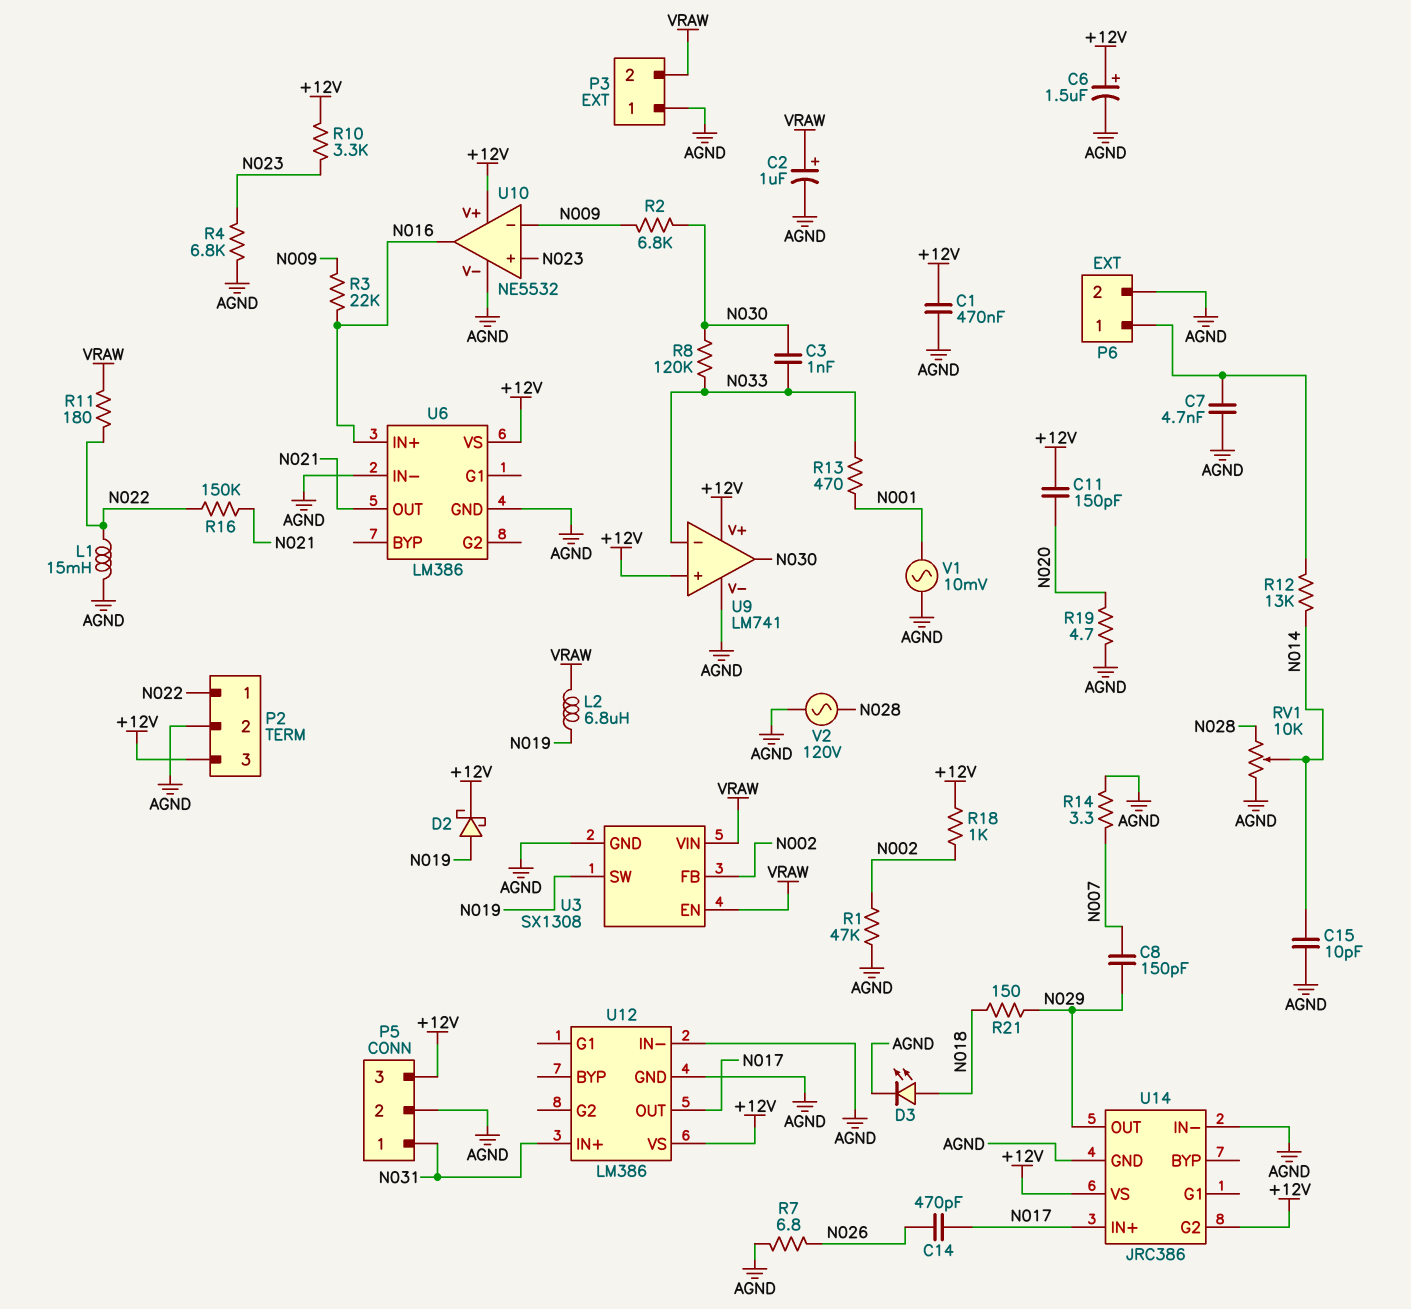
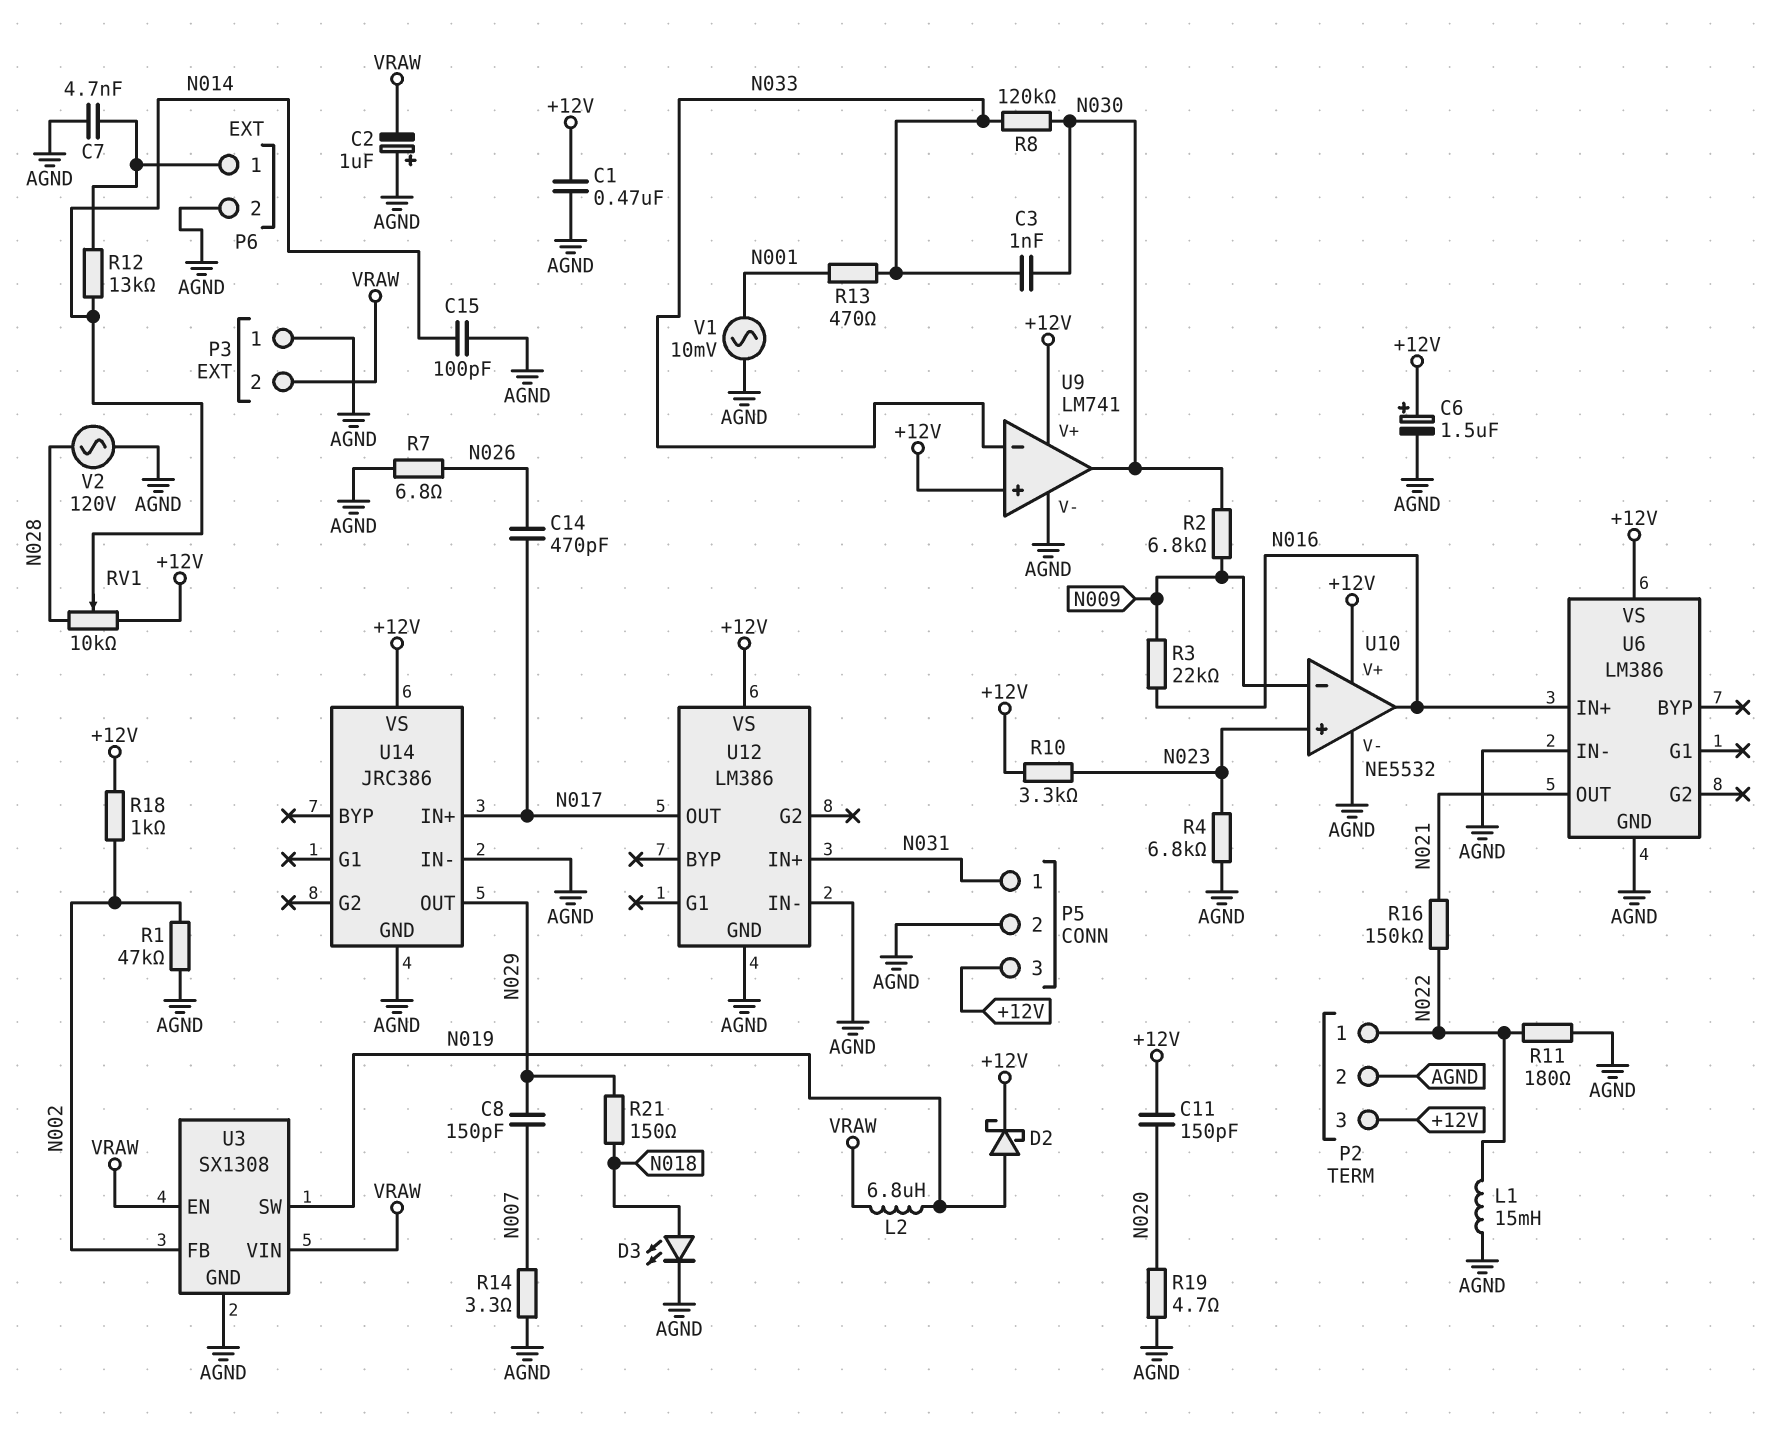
C2: 1uF (plus VRAW, minus AGND) -> 1uF (plus AGND, minus VRAW)
C15: 10pF (AGND, N014) -> 100pF (AGND, N014)
R11: 180 (N022, VRAW) -> 180 (AGND, N022)
RV1: 10k (AGND, N028, wiper N014) -> 10k (+12V, N028, wiper N014)
U14 pin G2: +12V -> none

